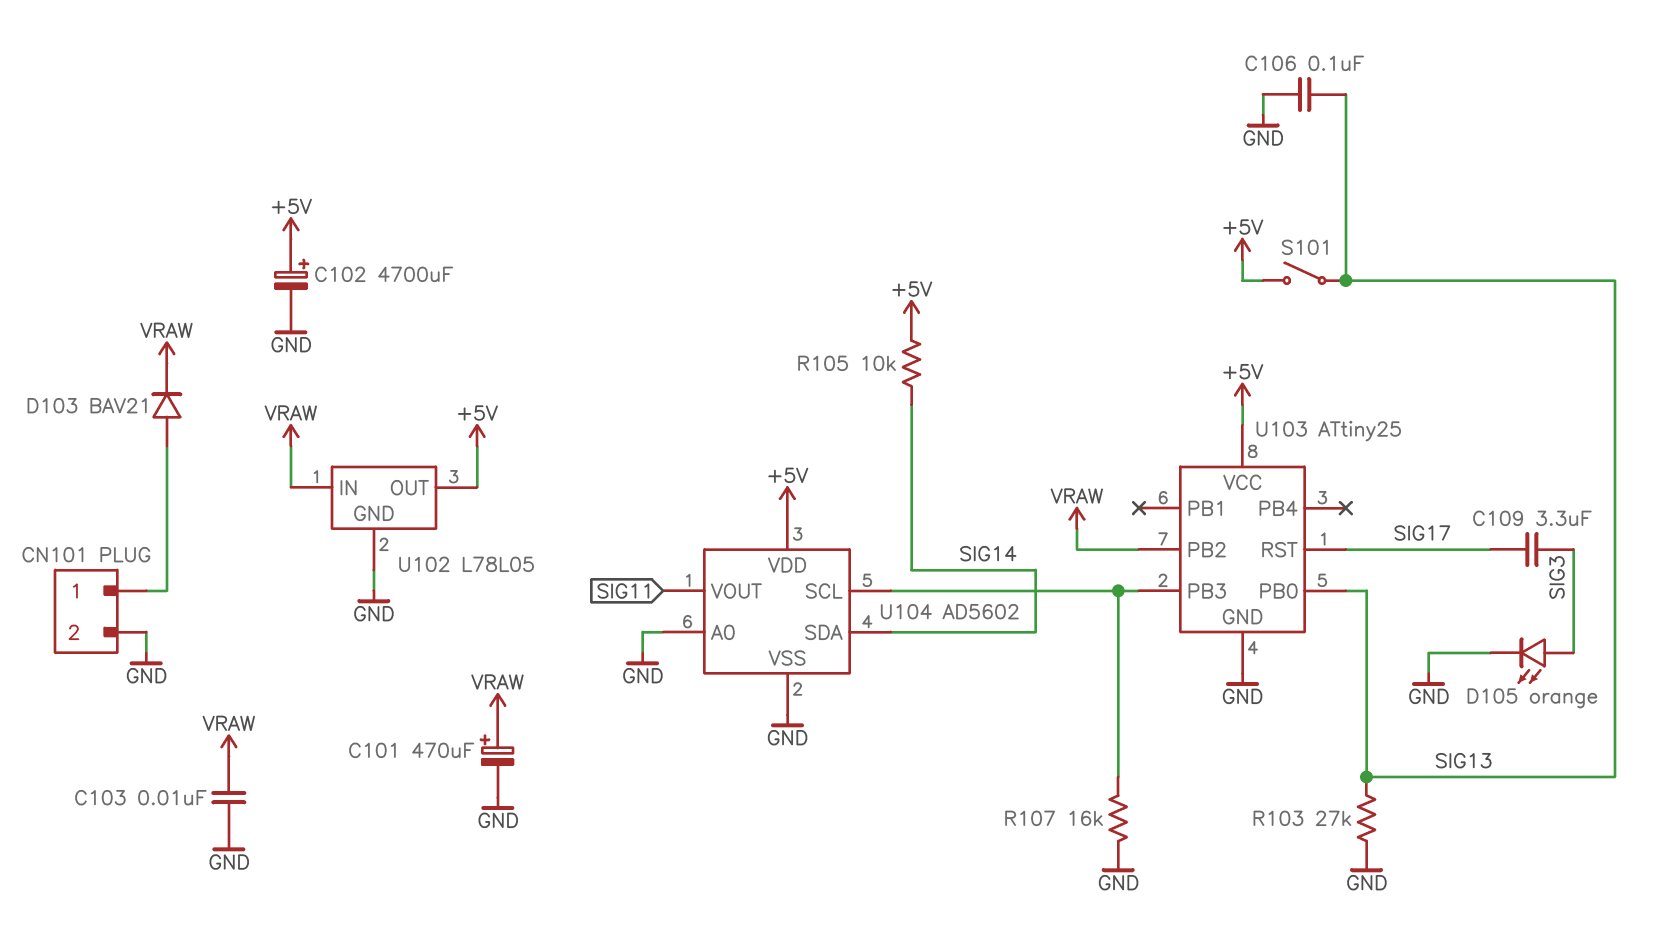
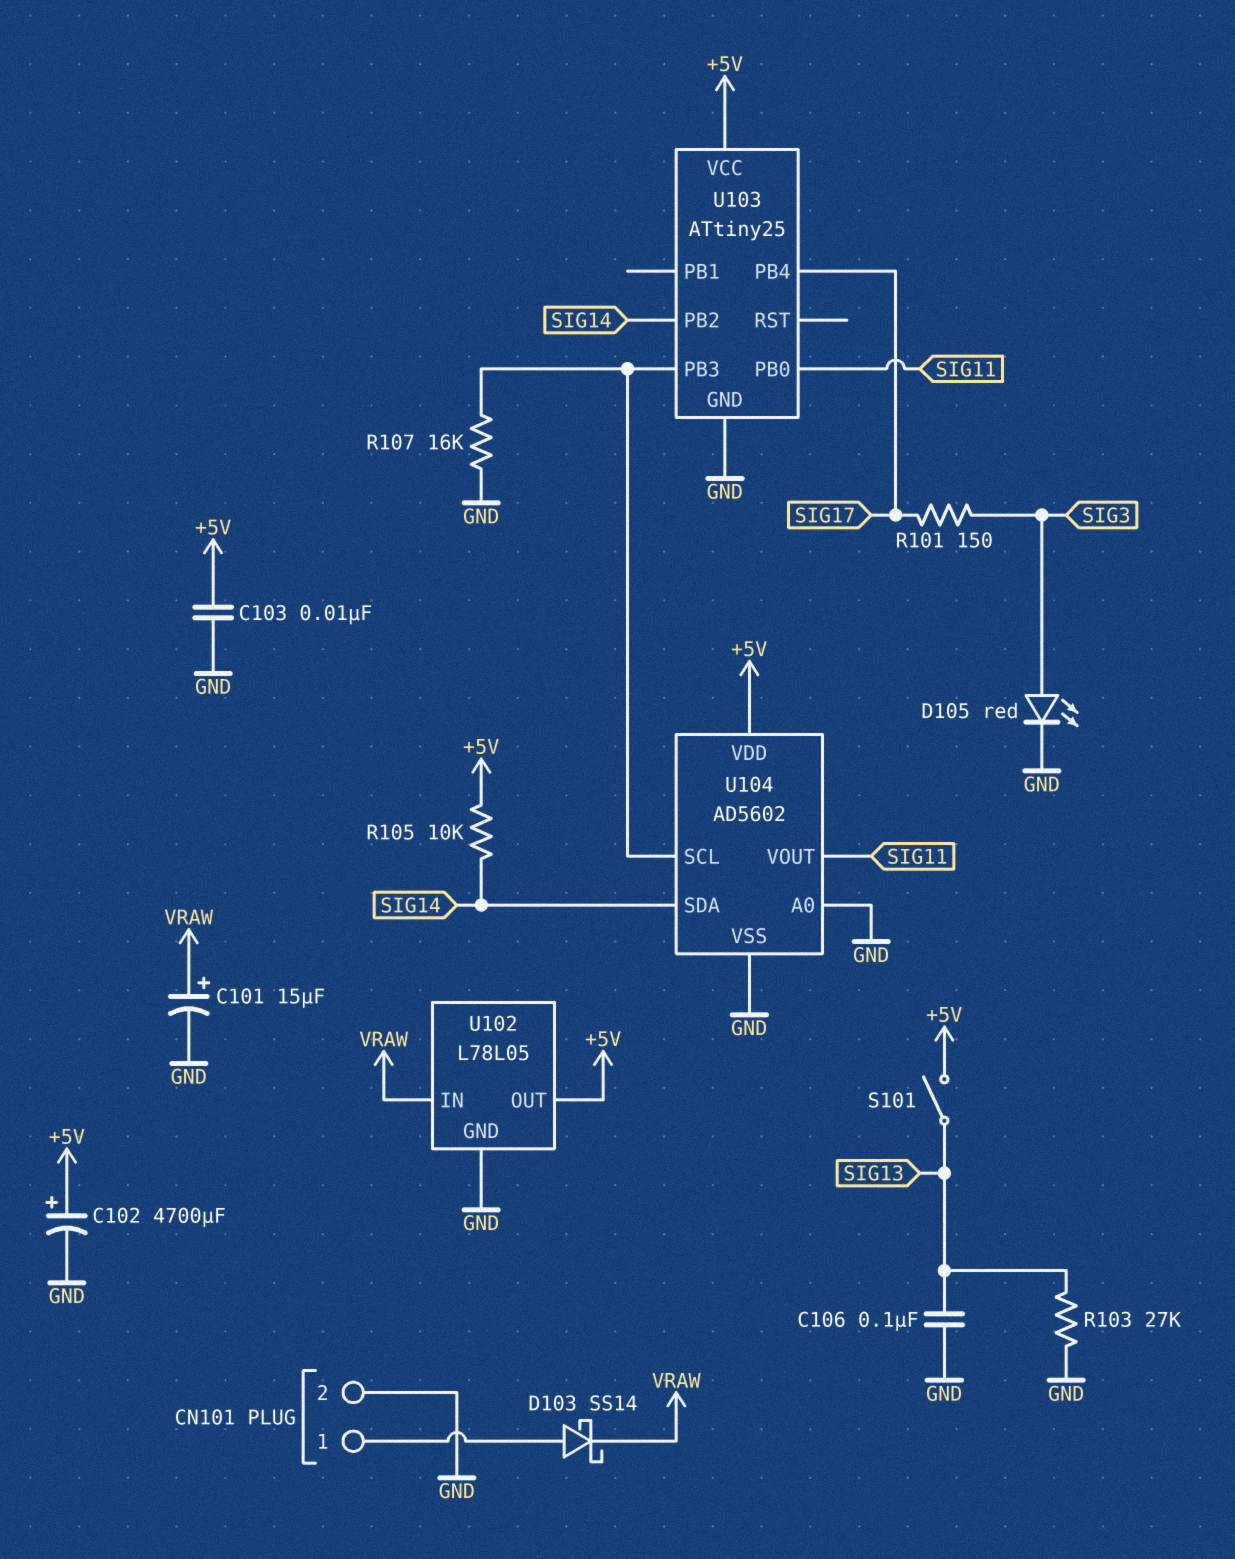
C101: 470uF (plus VRAW, minus GND) -> 15uF (plus VRAW, minus GND)
C103: 10nF (GND, VRAW) -> 10nF (+5V, GND)
C109: 3.3uF (SIG3, SIG17) -> none
D103: diode BAV21 (A CN101/1, K VRAW) -> schottky SS14 (A CN101/1, K VRAW)
D105: LED orange (A SIG3, K GND) -> LED red (A SIG3, K GND)
R101: none -> 150 (SIG3, SIG17)
U103 pin PB0: SIG13 -> SIG11
U103 pin PB2: VRAW -> SIG14
U103 pin PB4: none -> SIG17
U103 pin RST: SIG17 -> none

